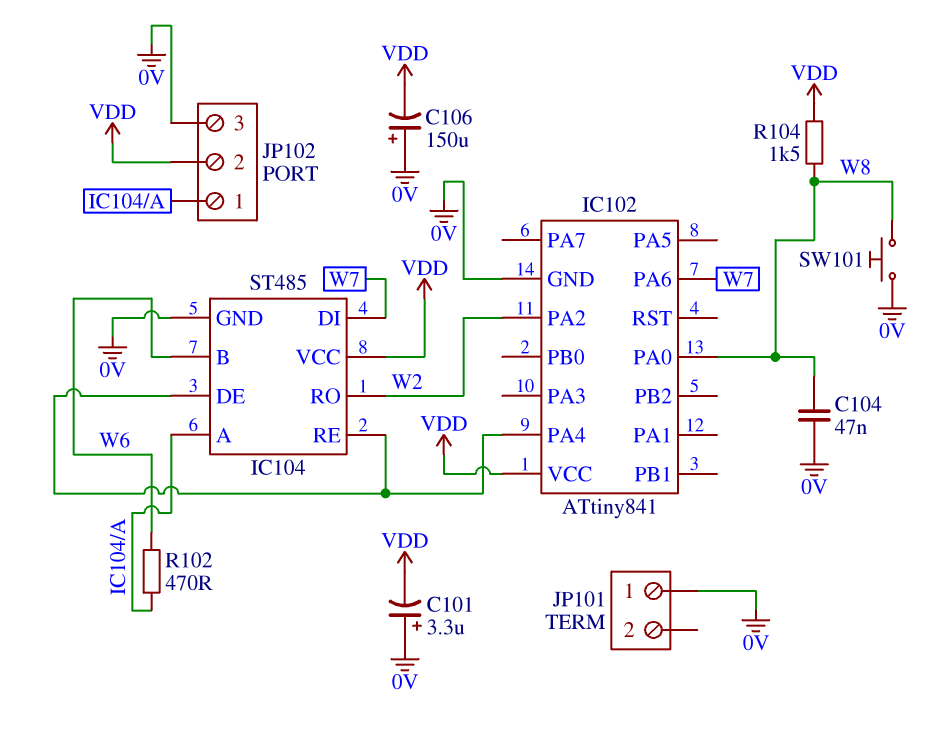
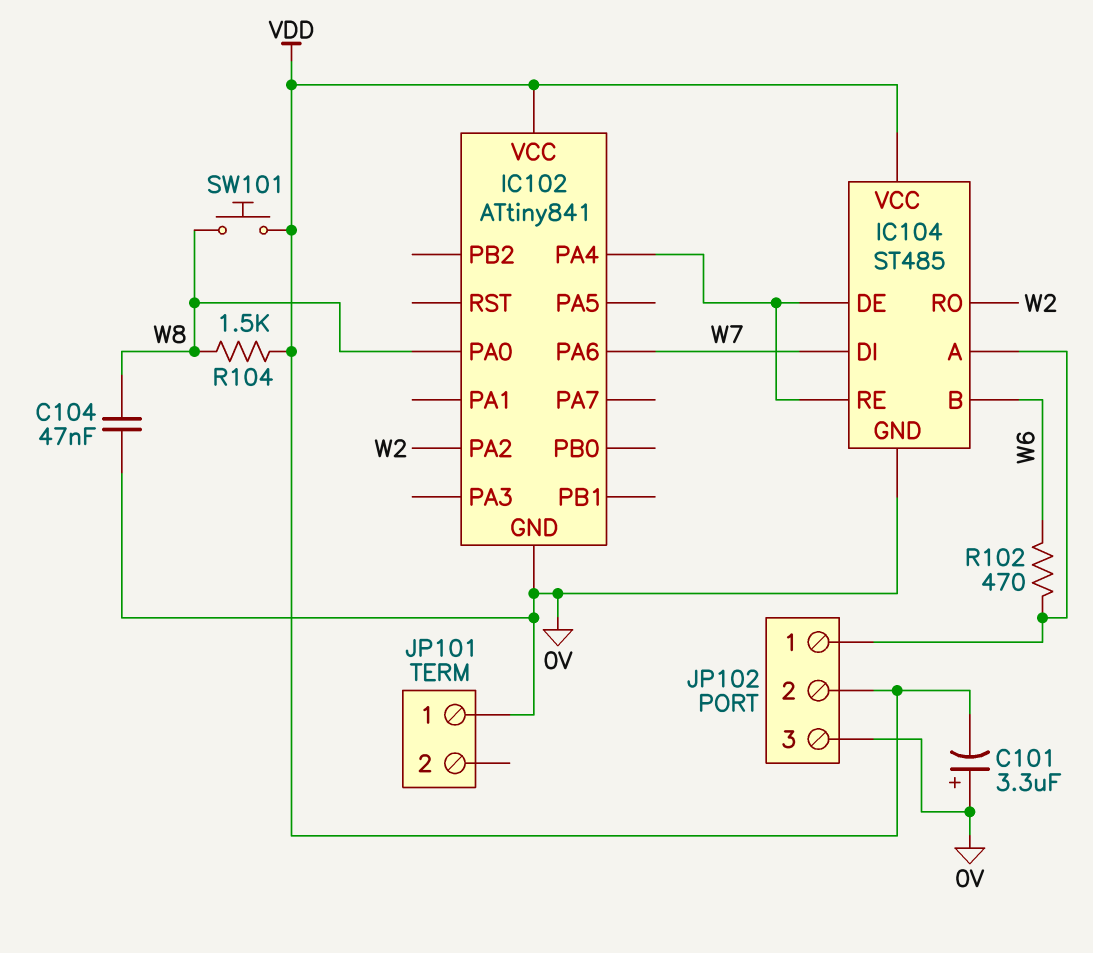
C106: 150uF (plus 0V, minus VDD) -> none
SW101: button (0V, W8) -> button (VDD, W8)

